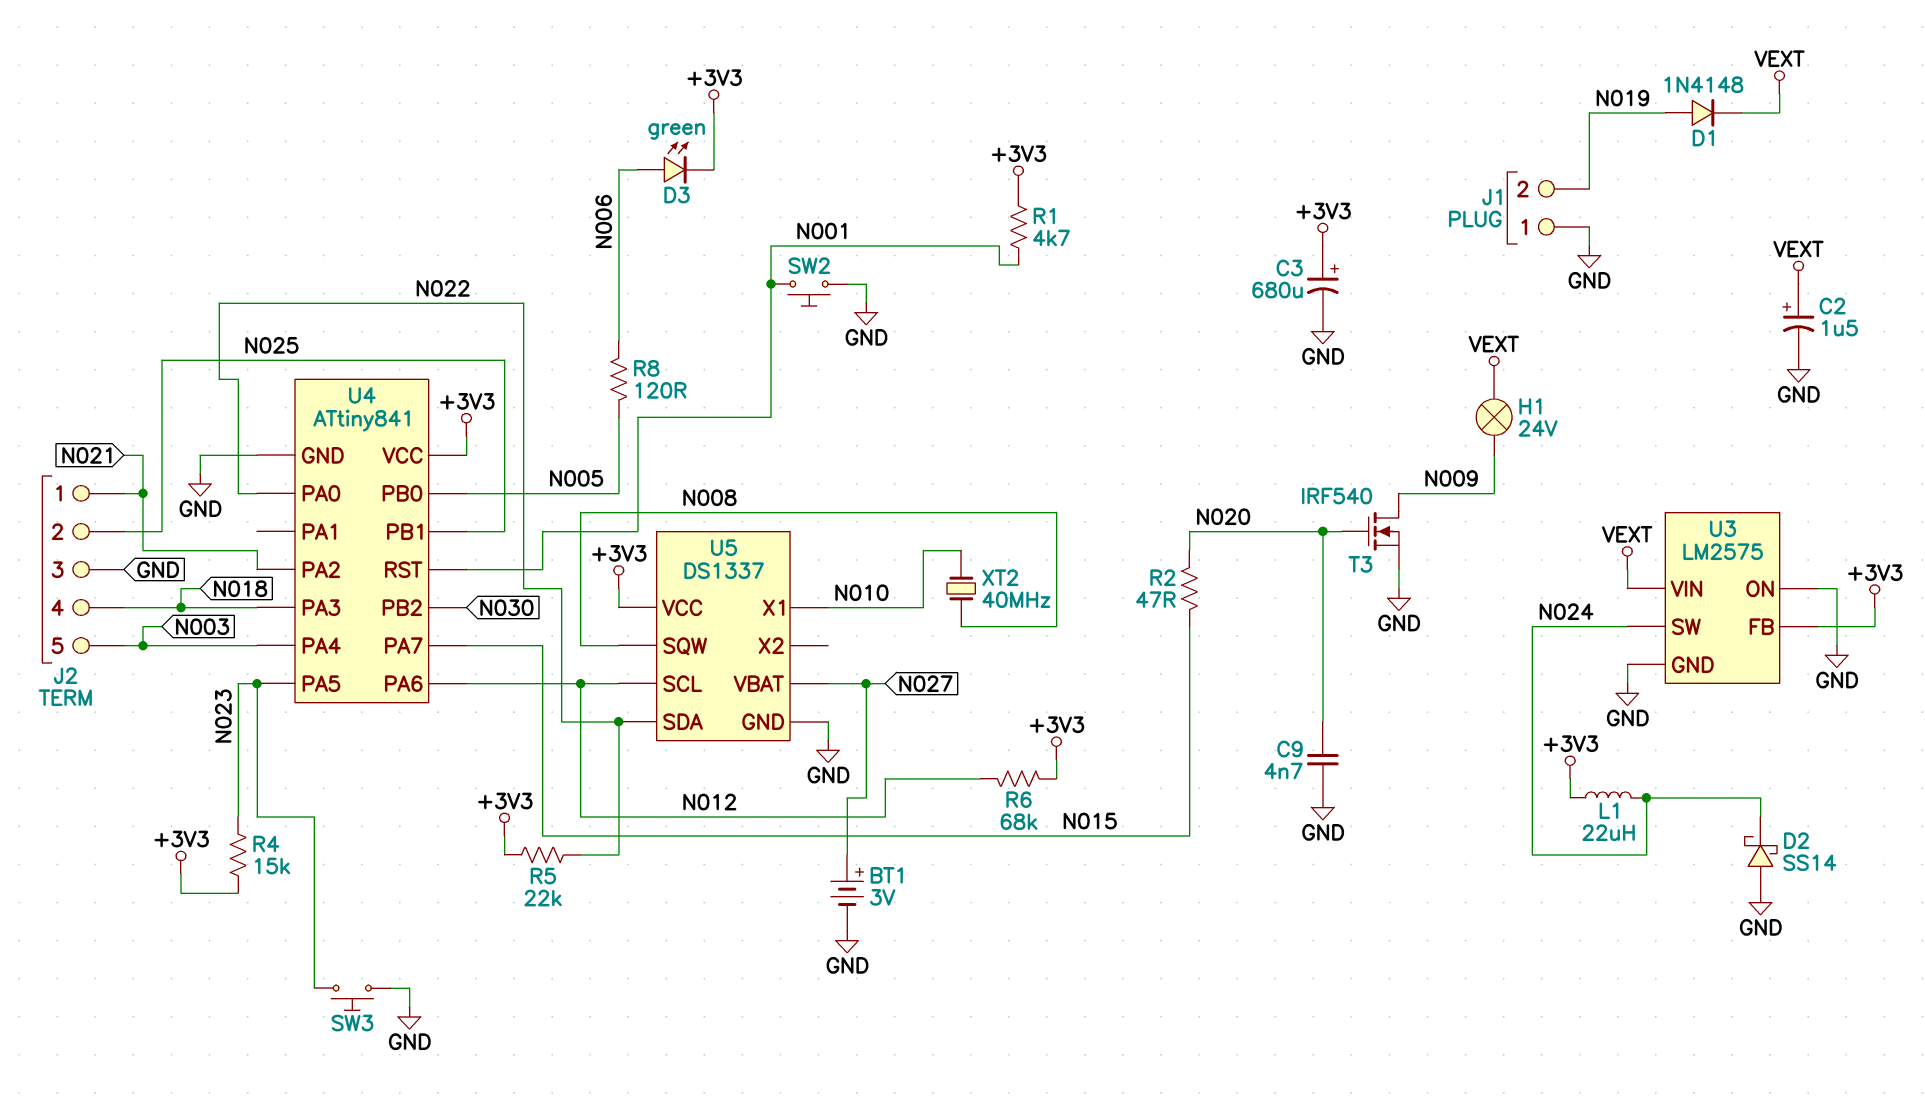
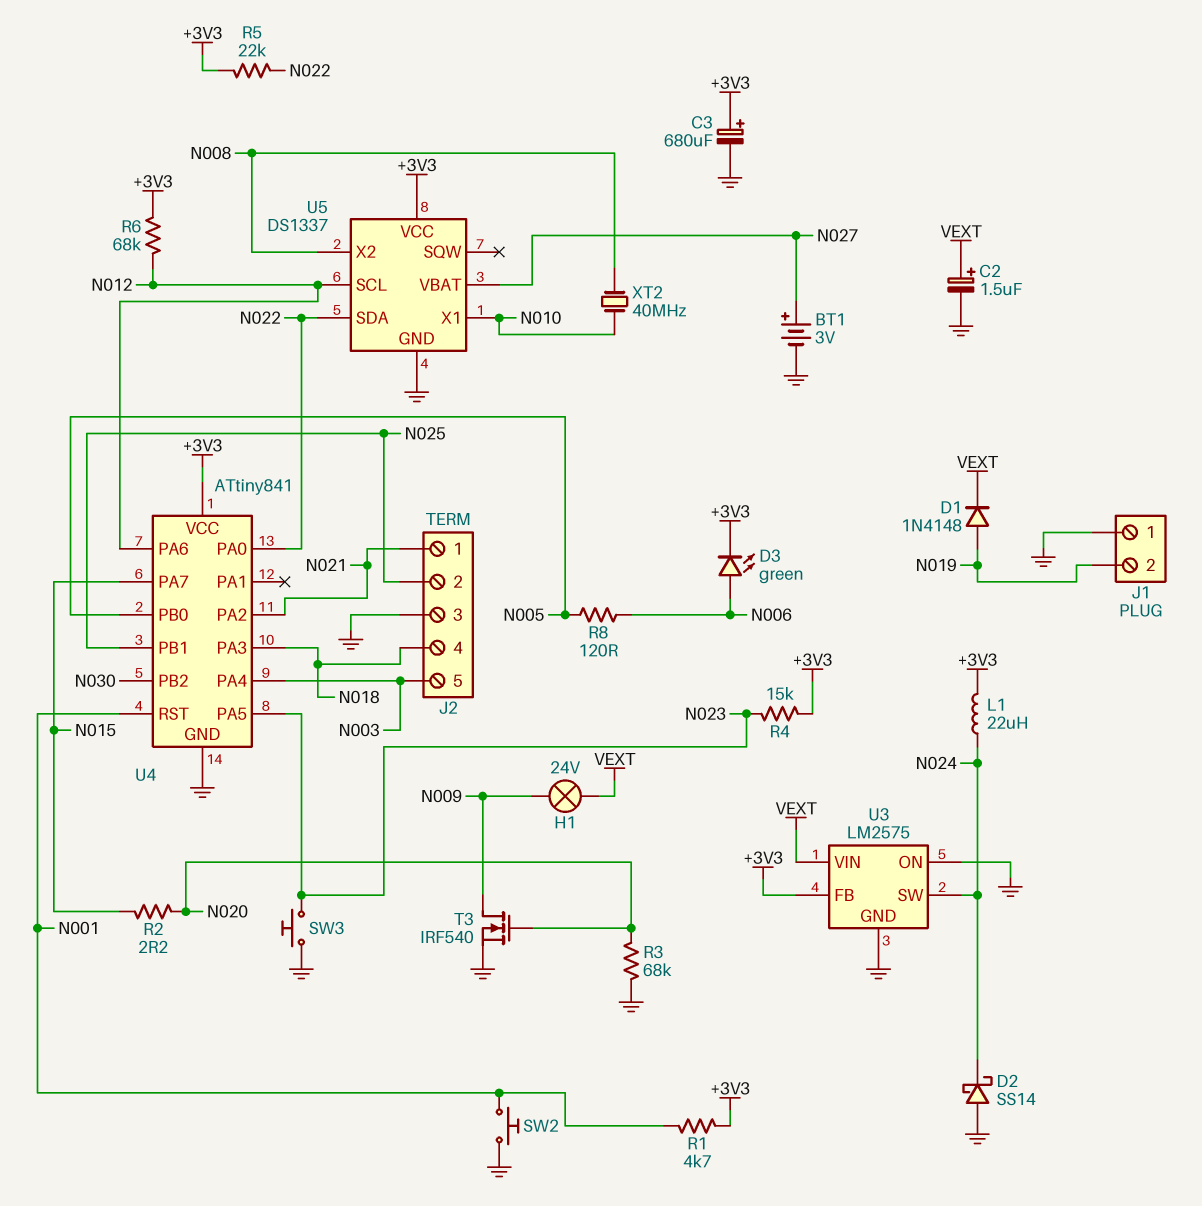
C9: 4.7nF (GND, N020) -> none
R2: 47 (N015, N020) -> 2.2 (N015, N020)
R3: none -> 68k (GND, N020)
U5 pin SQW: N008 -> none
U5 pin X2: none -> N008

